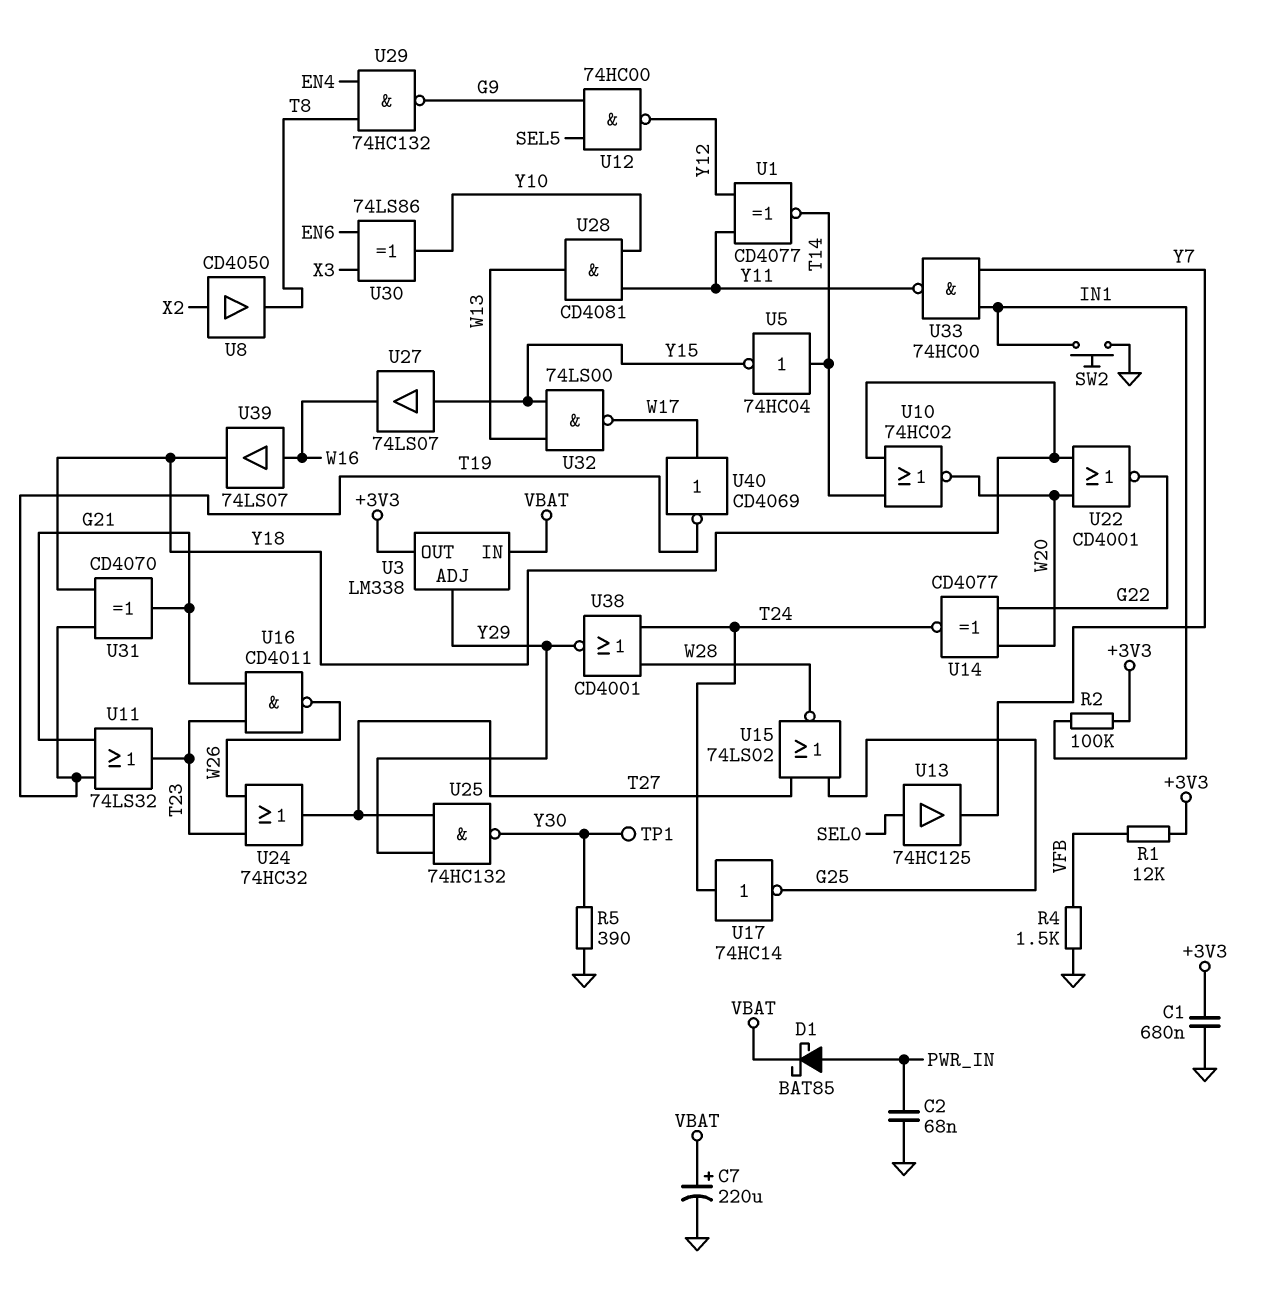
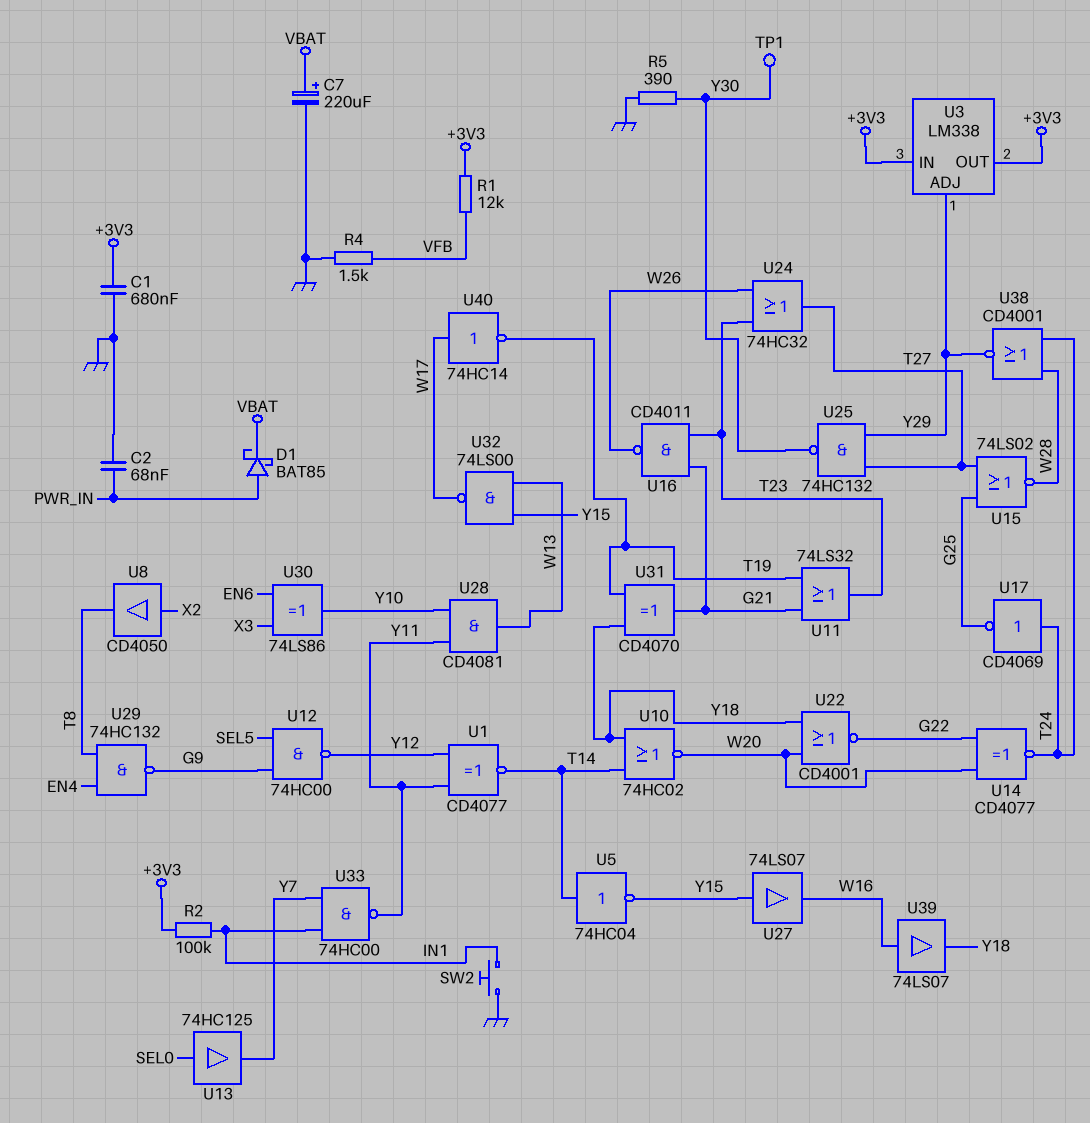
U3 pin IN: VBAT -> +3V3
U17: NOT 74HC14 (in T24, out G25) -> NOT CD4069 (in T24, out G25)
U40: NOT CD4069 (in W17, out T19) -> NOT 74HC14 (in W17, out T19)

